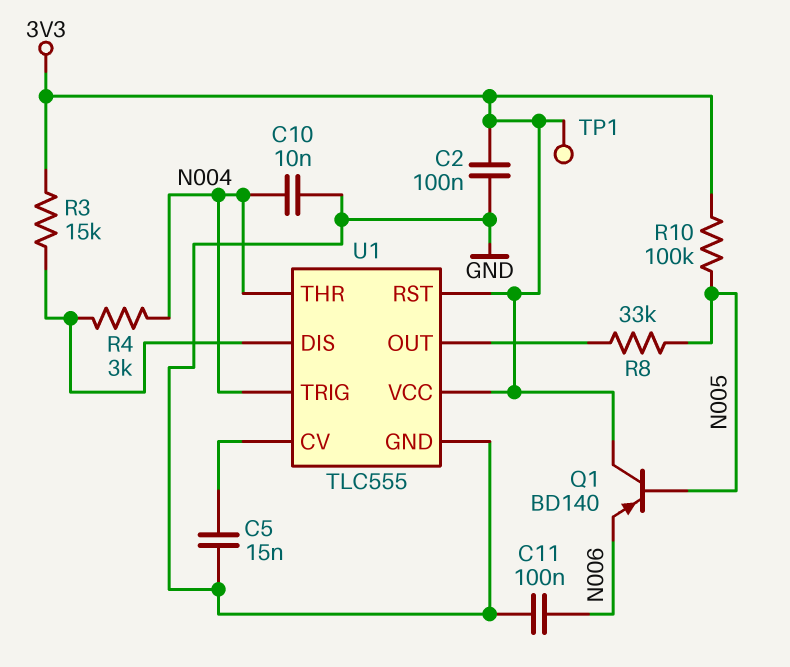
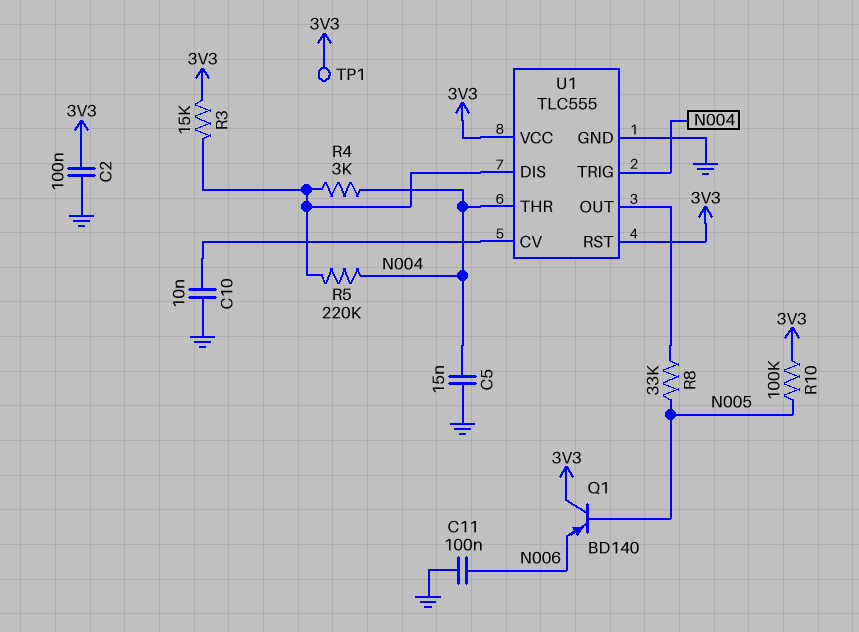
C5: 15nF (GND, U1/CV) -> 15nF (GND, N004)
C10: 10nF (GND, N004) -> 10nF (GND, U1/CV)
R5: none -> 220k (N004, U1/DIS)

